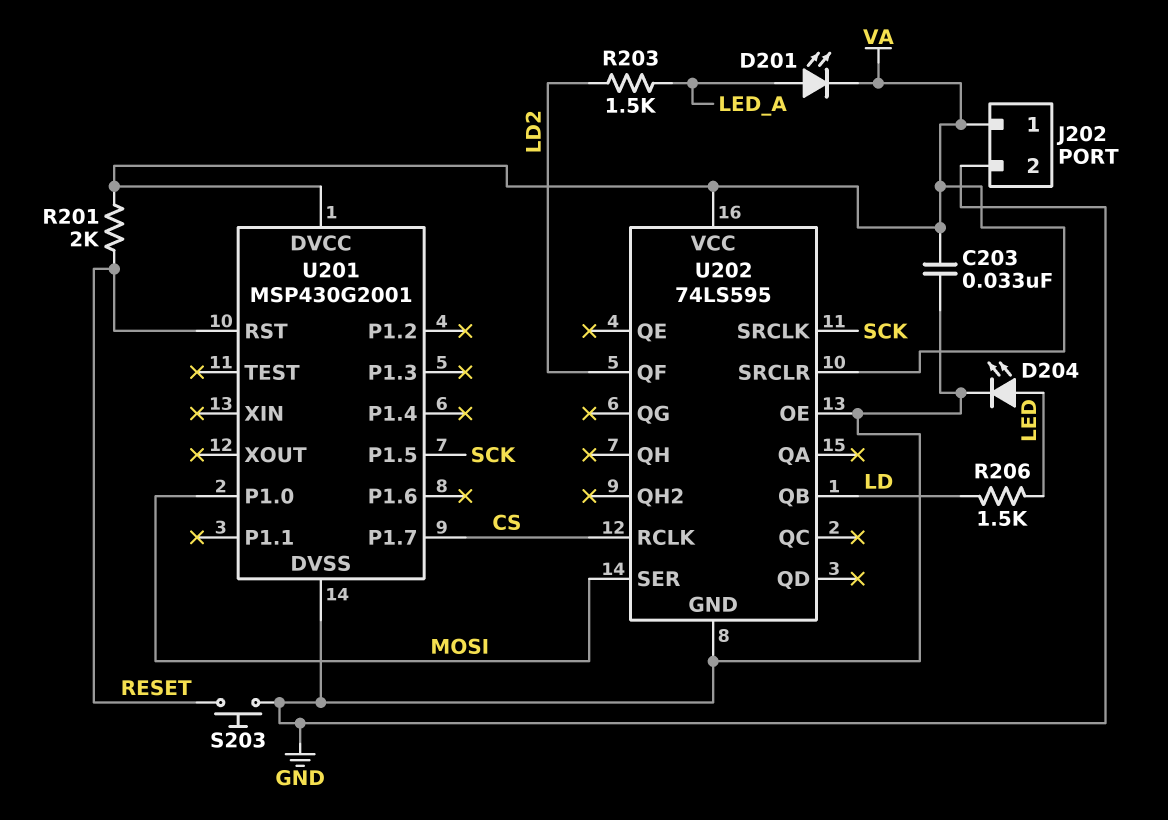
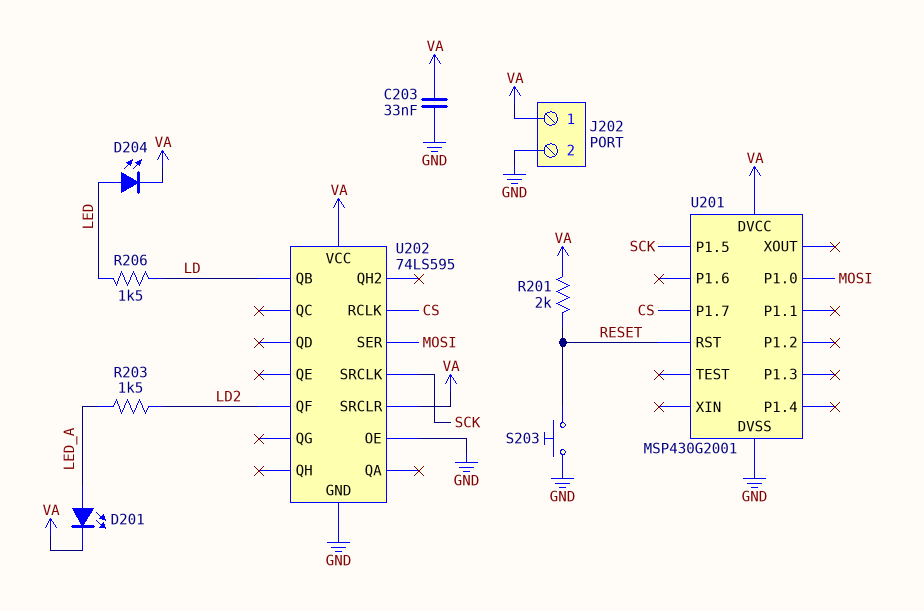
D204: LED (A LED, K GND) -> LED (A LED, K VA)

